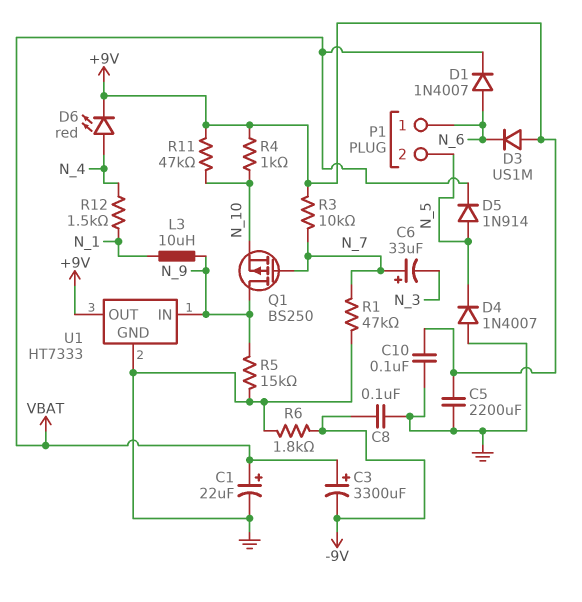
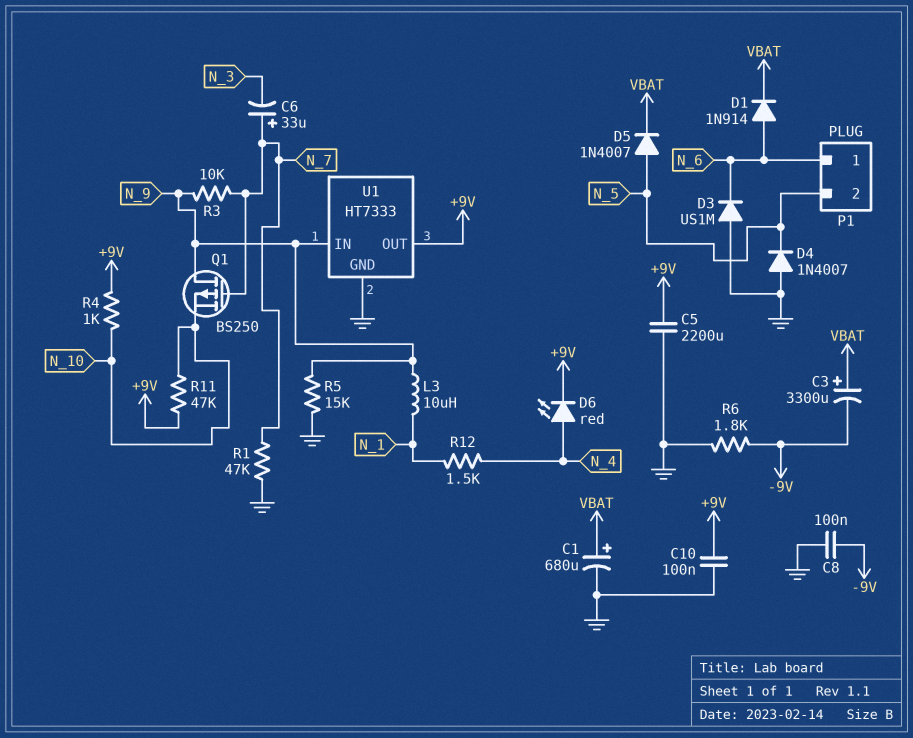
C1: 22uF (plus VBAT, minus GND) -> 680uF (plus VBAT, minus GND)
D1: diode 1N4007 (A N_6, K VBAT) -> diode 1N914 (A N_6, K VBAT)
D3: diode US1M (A +9V, K N_6) -> diode US1M (A GND, K N_6)
D5: diode 1N914 (A N_5, K VBAT) -> diode 1N4007 (A N_5, K VBAT)
R3: 10k (+9V, N_7) -> 10k (N_7, N_9)

